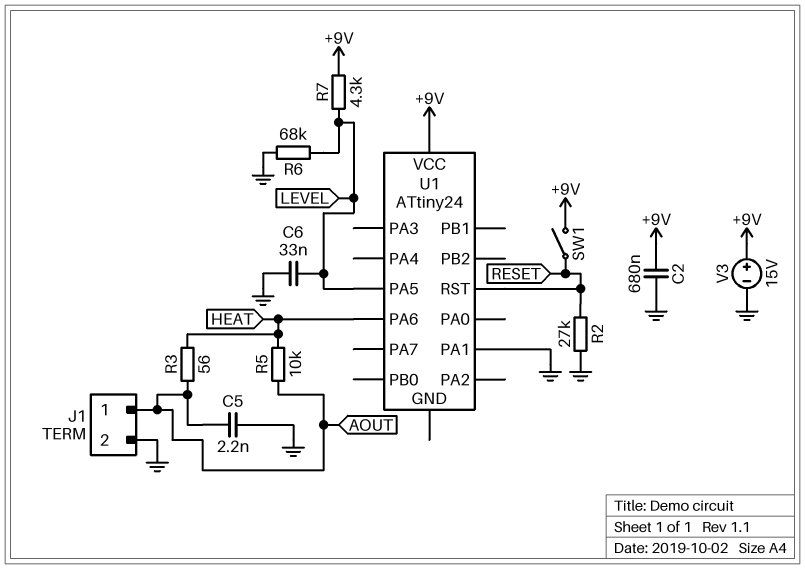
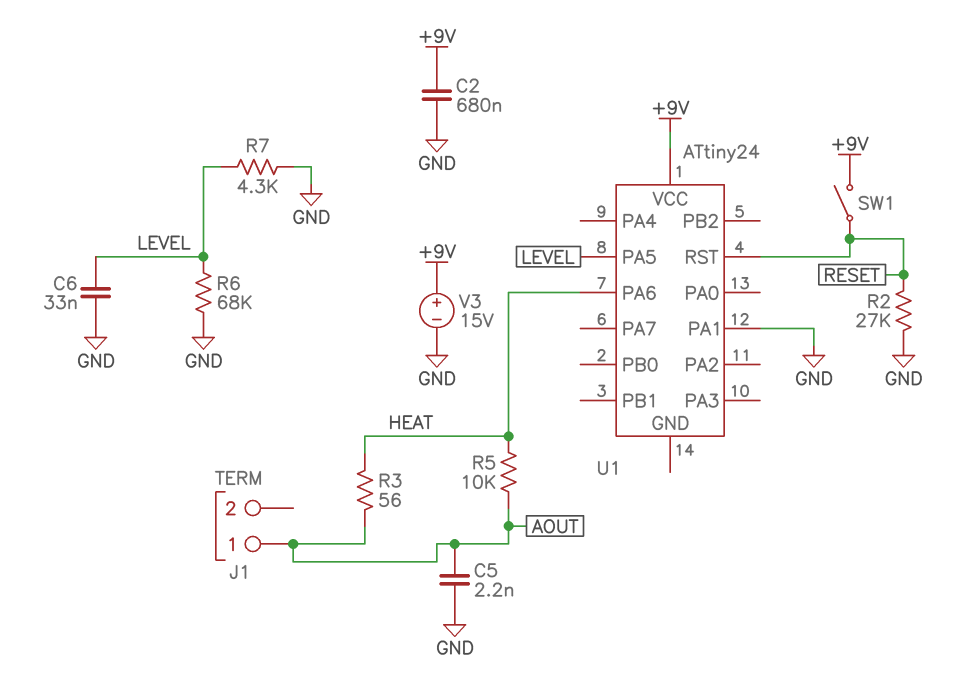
J1 pin 2: GND -> none
R7: 4.3k (+9V, LEVEL) -> 4.3k (GND, LEVEL)

